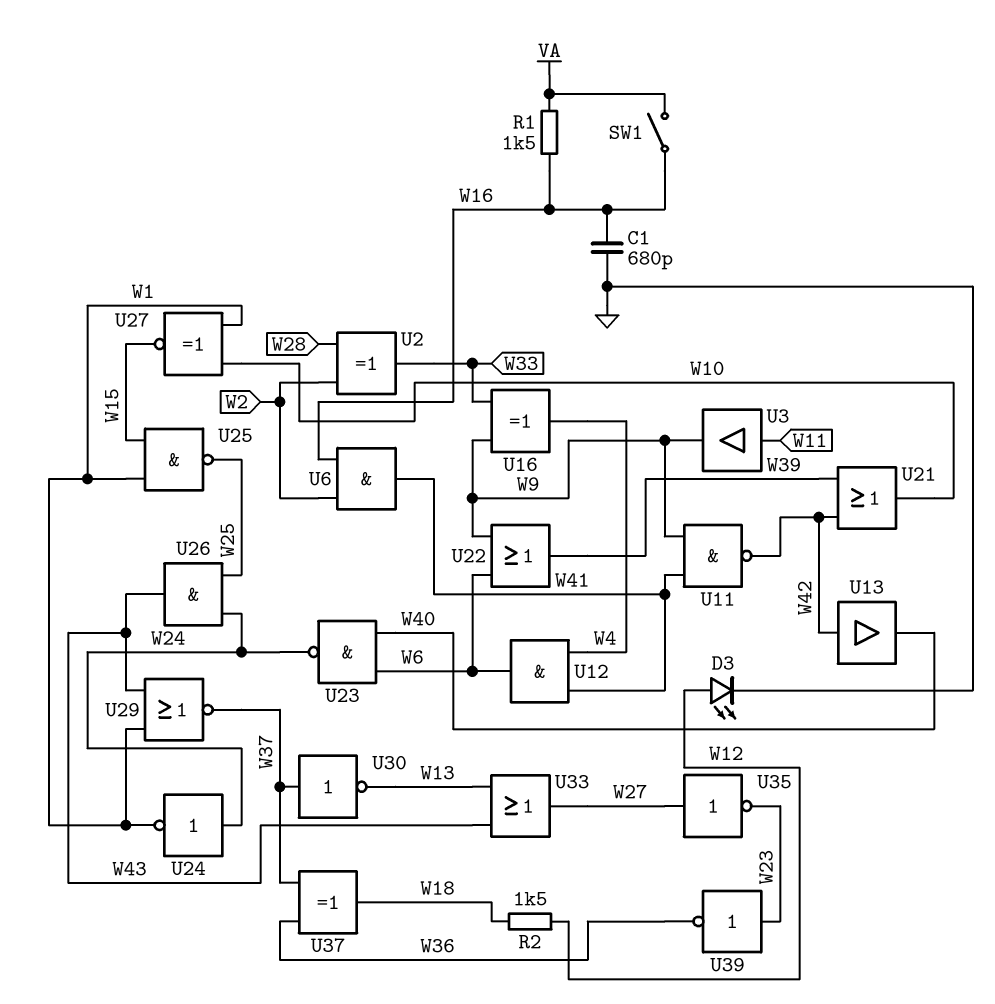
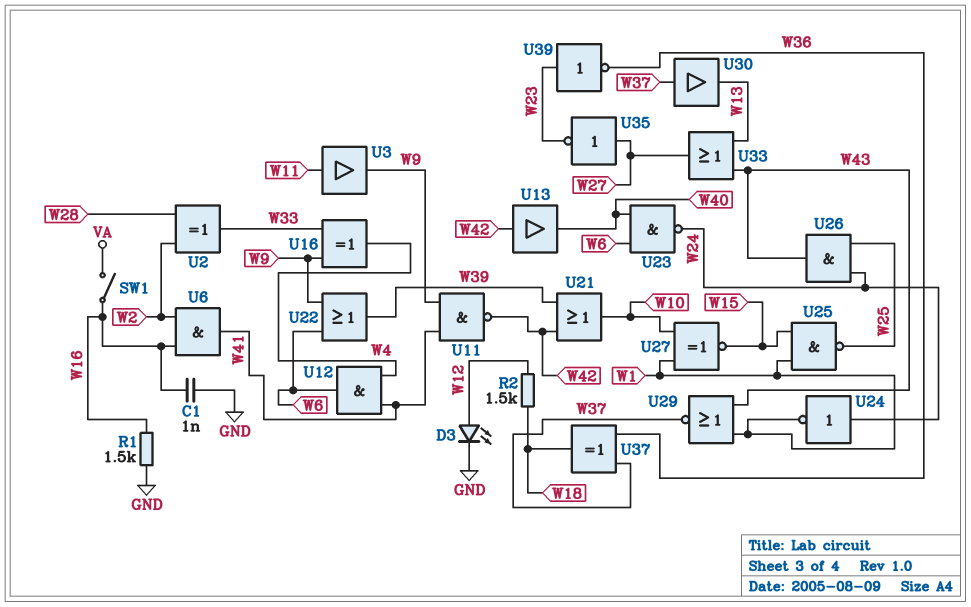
C1: 680pF (GND, W16) -> 1nF (GND, W16)
R1: 1.5k (VA, W16) -> 1.5k (GND, W16)
U30: NOT (in W37, out W13) -> buffer (in W37, out W13)

